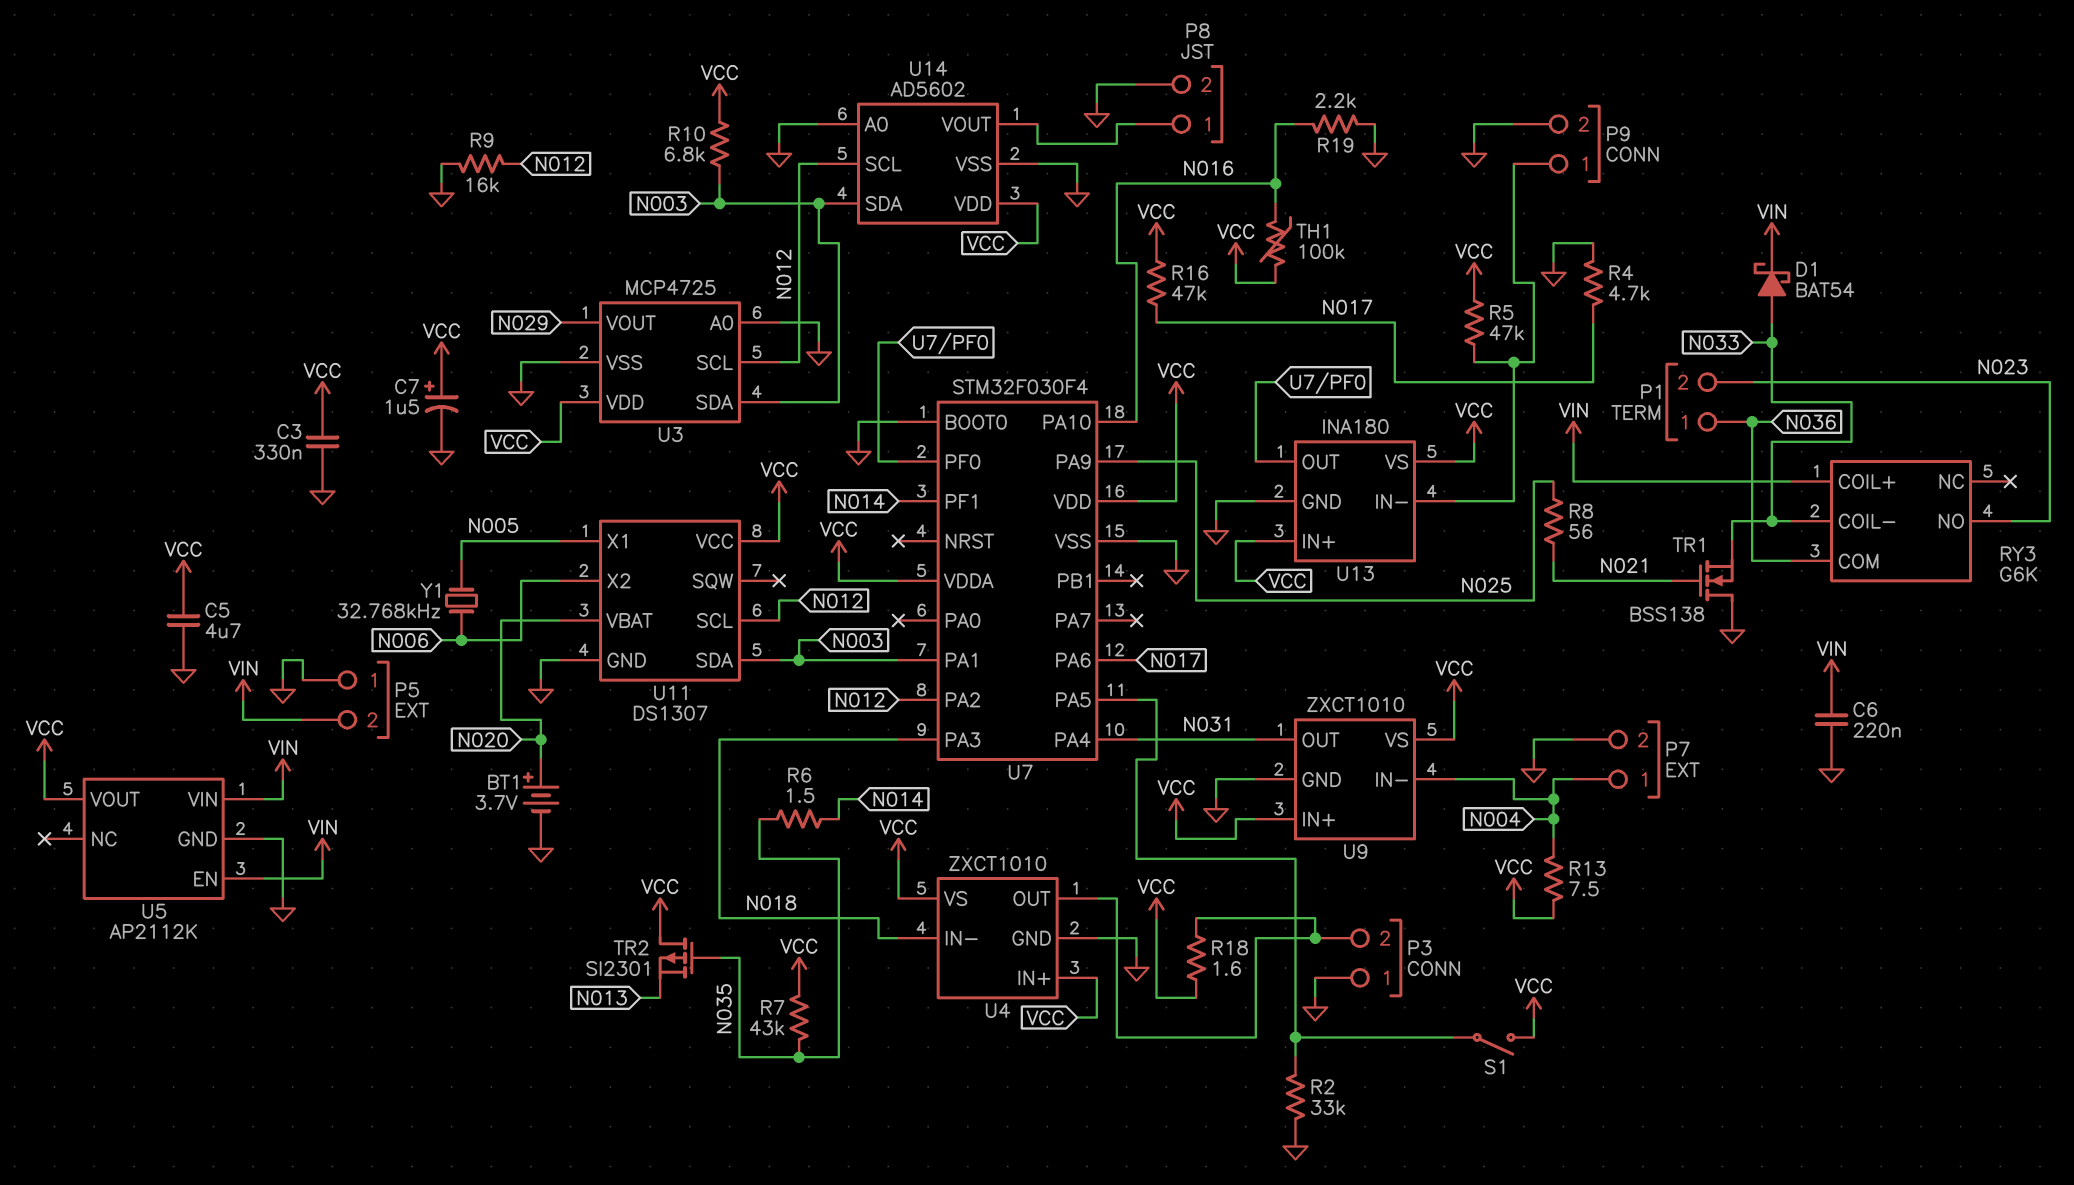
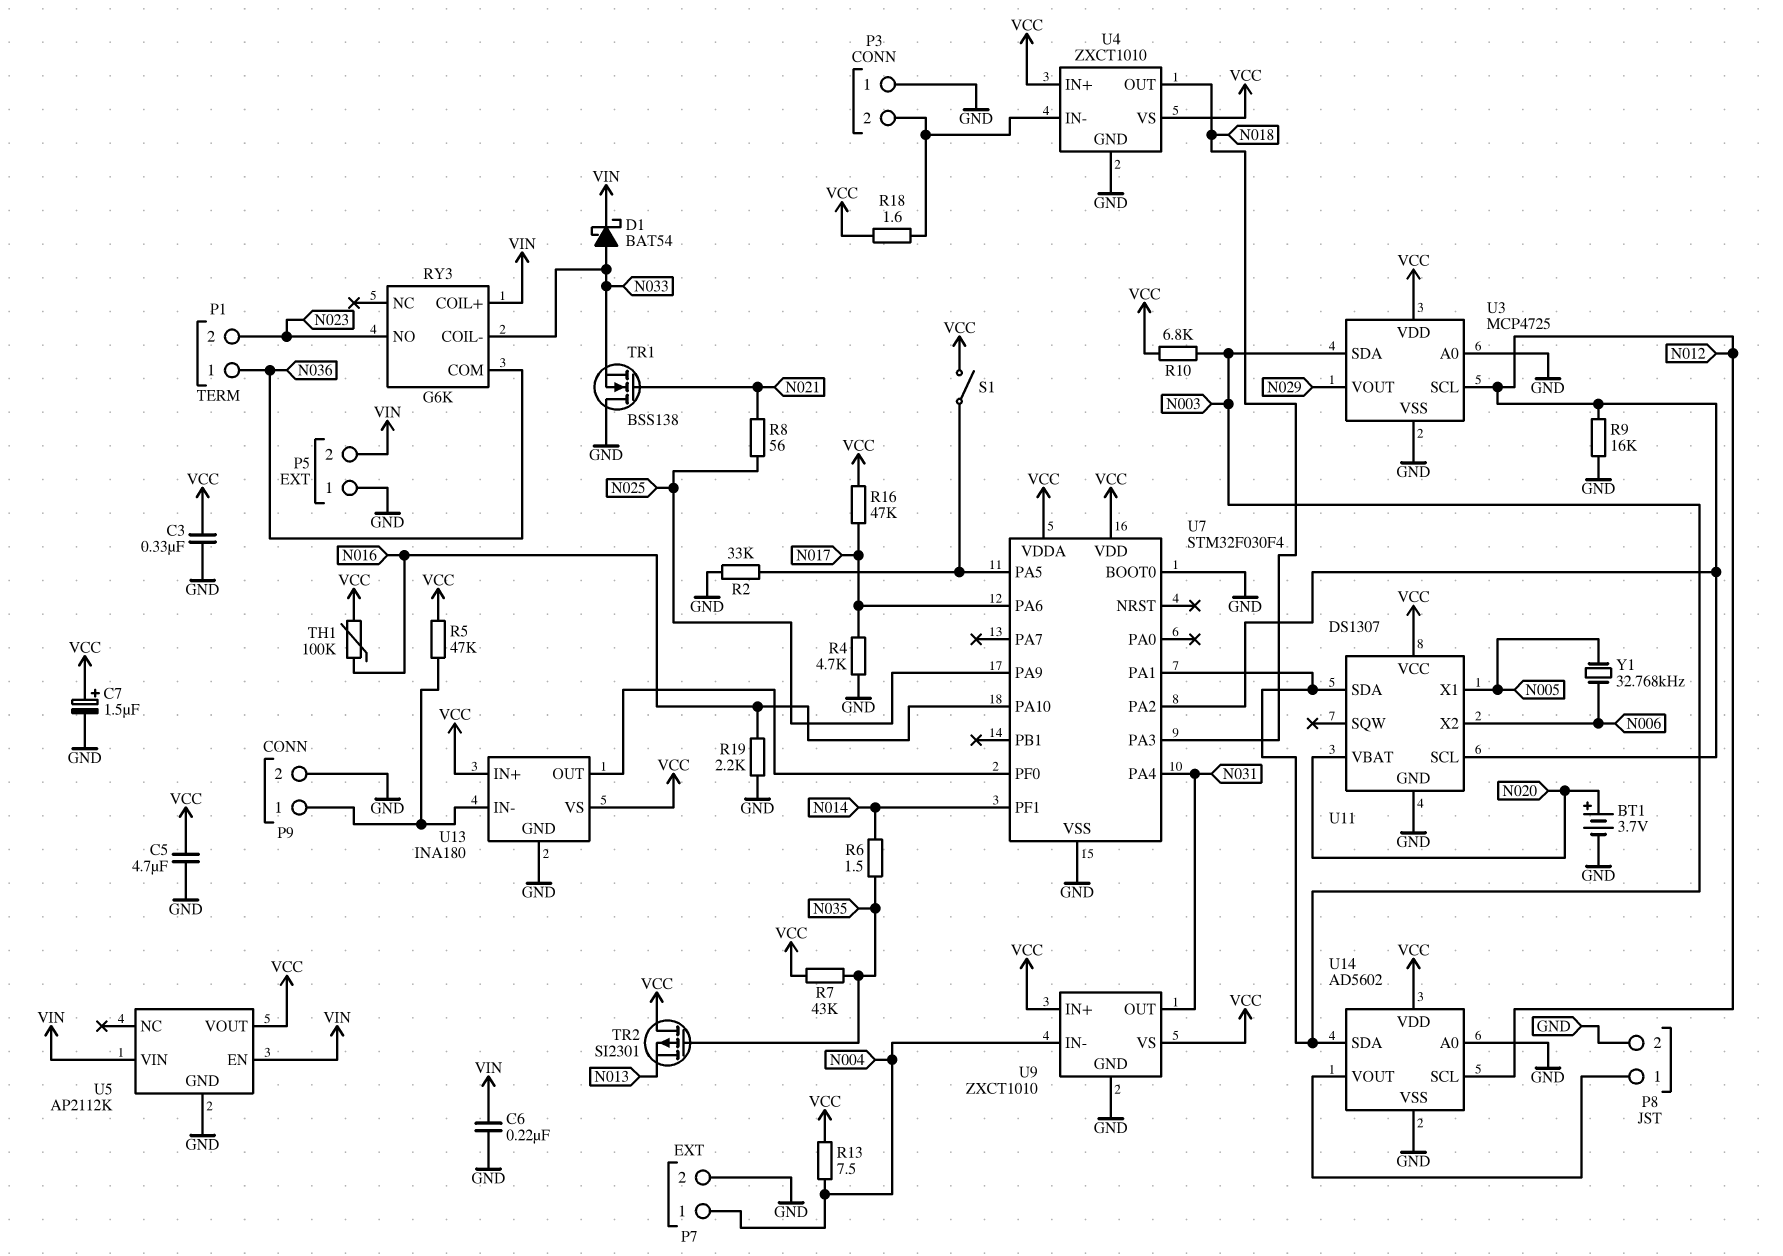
U4 pin IN-: N018 -> P3/2
U4 pin OUT: P3/2 -> N018

